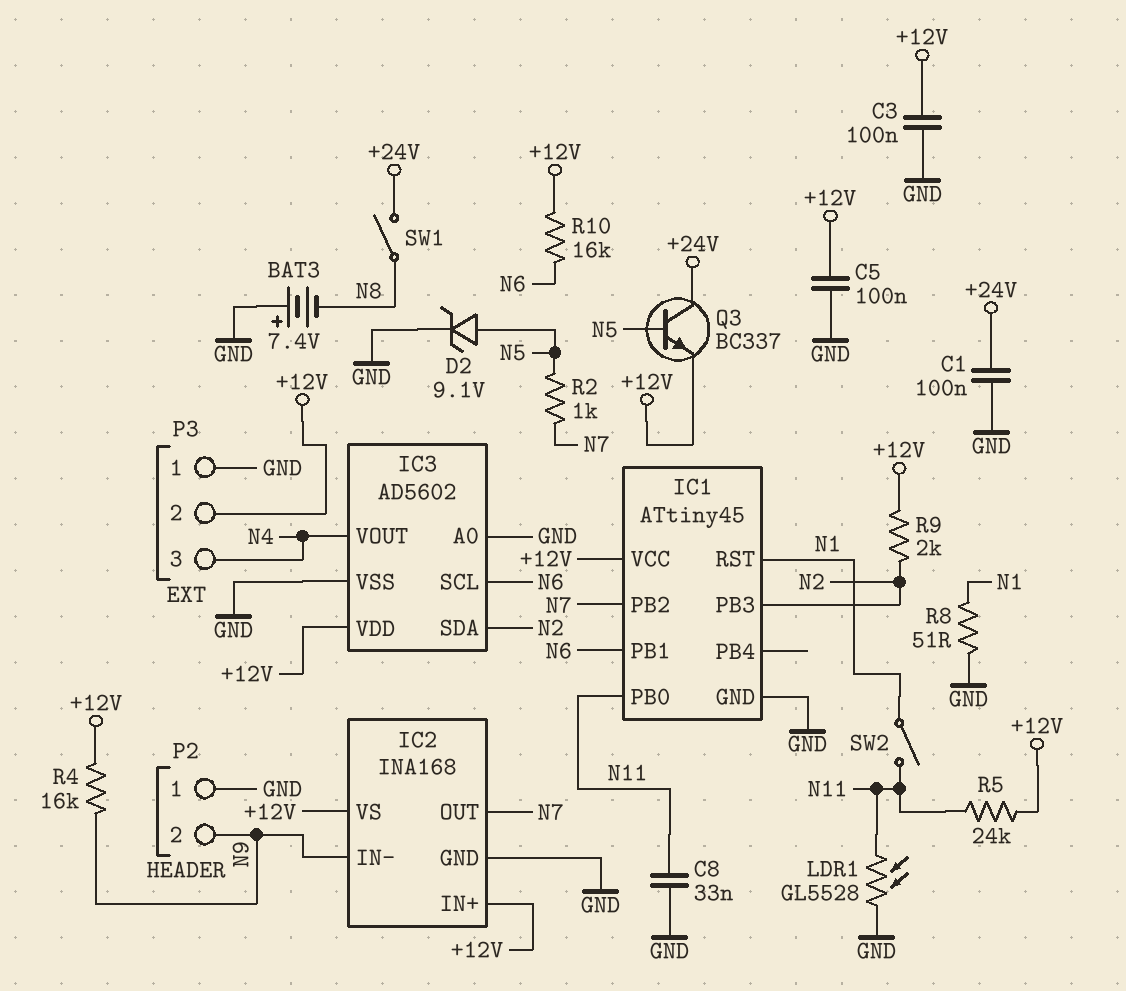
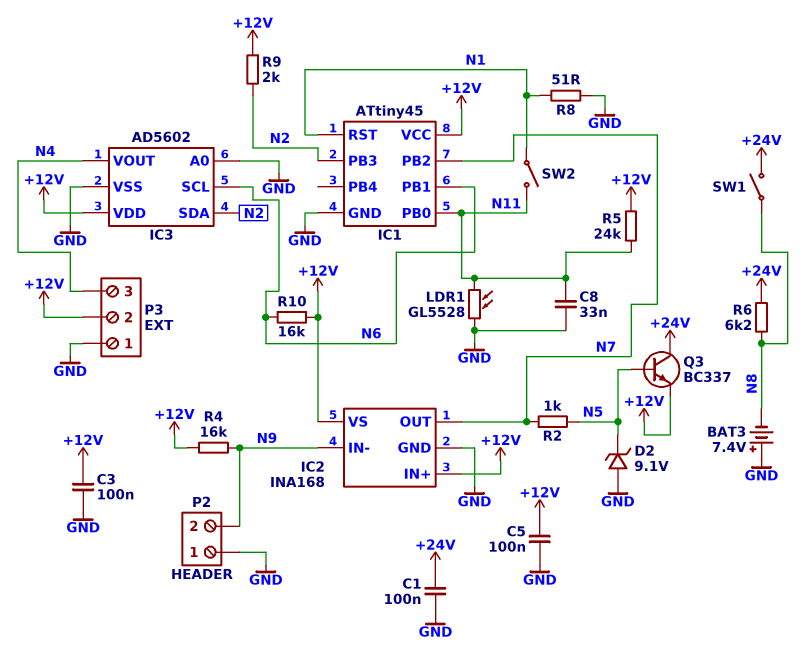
D2: zener 9.1V (A N5, K GND) -> zener 9.1V (A GND, K N5)
R6: none -> 6.2k (+24V, N8)

